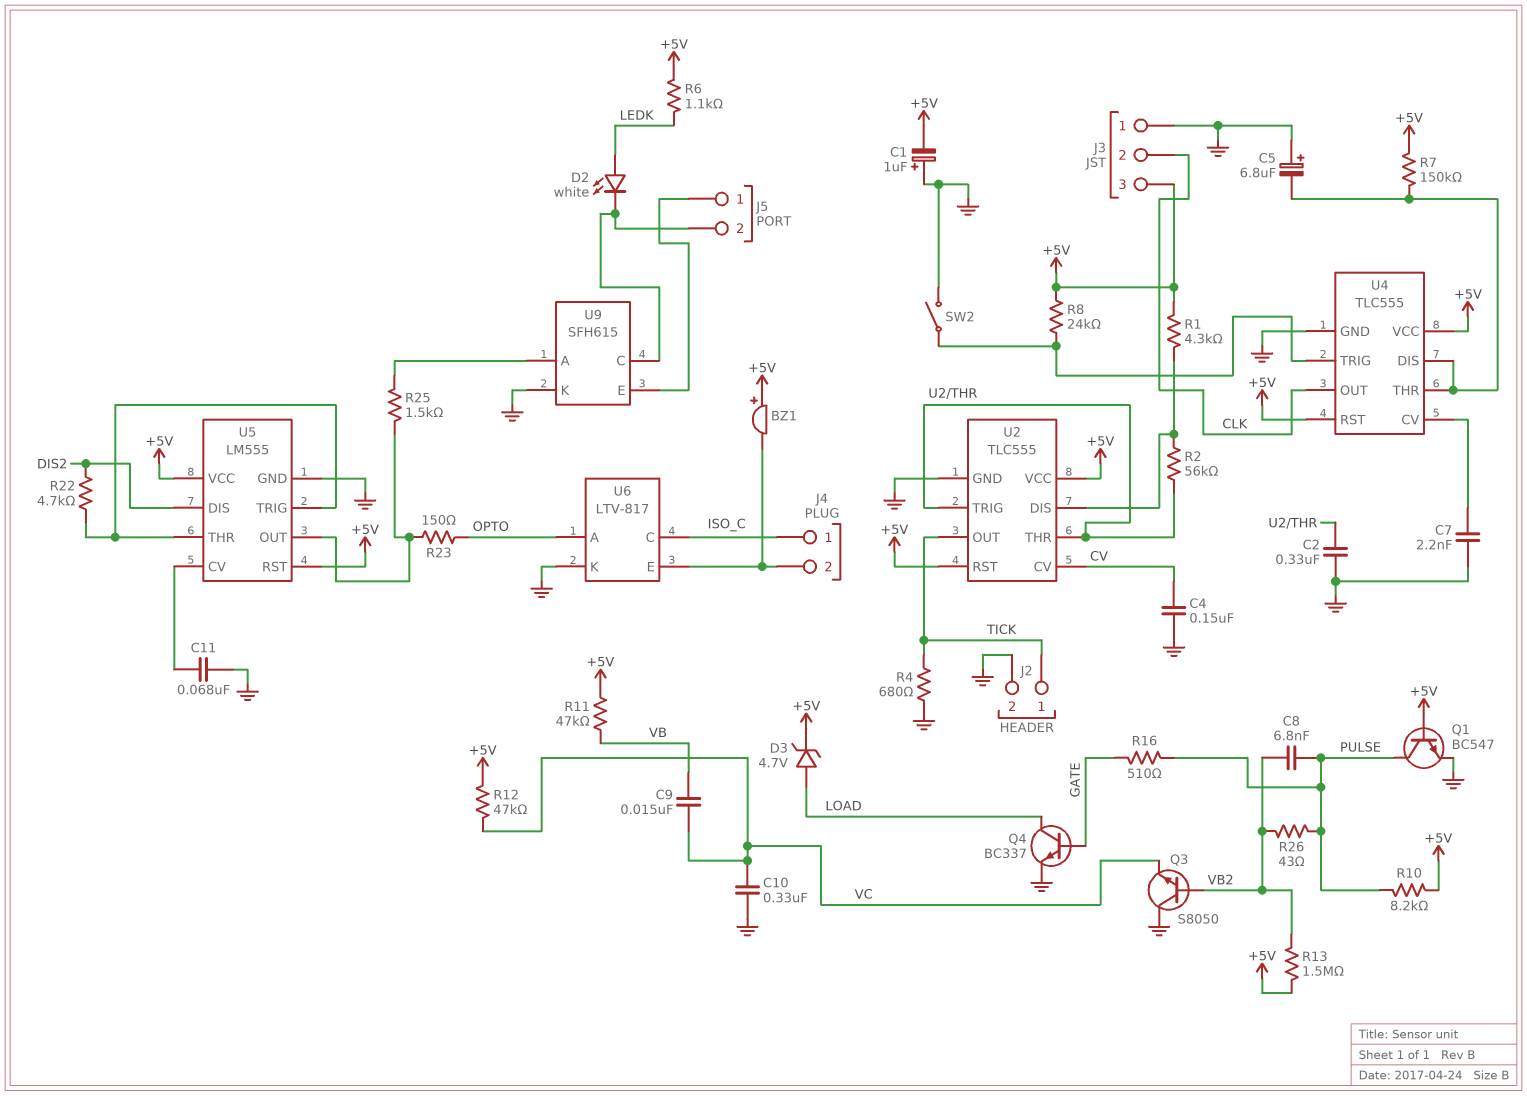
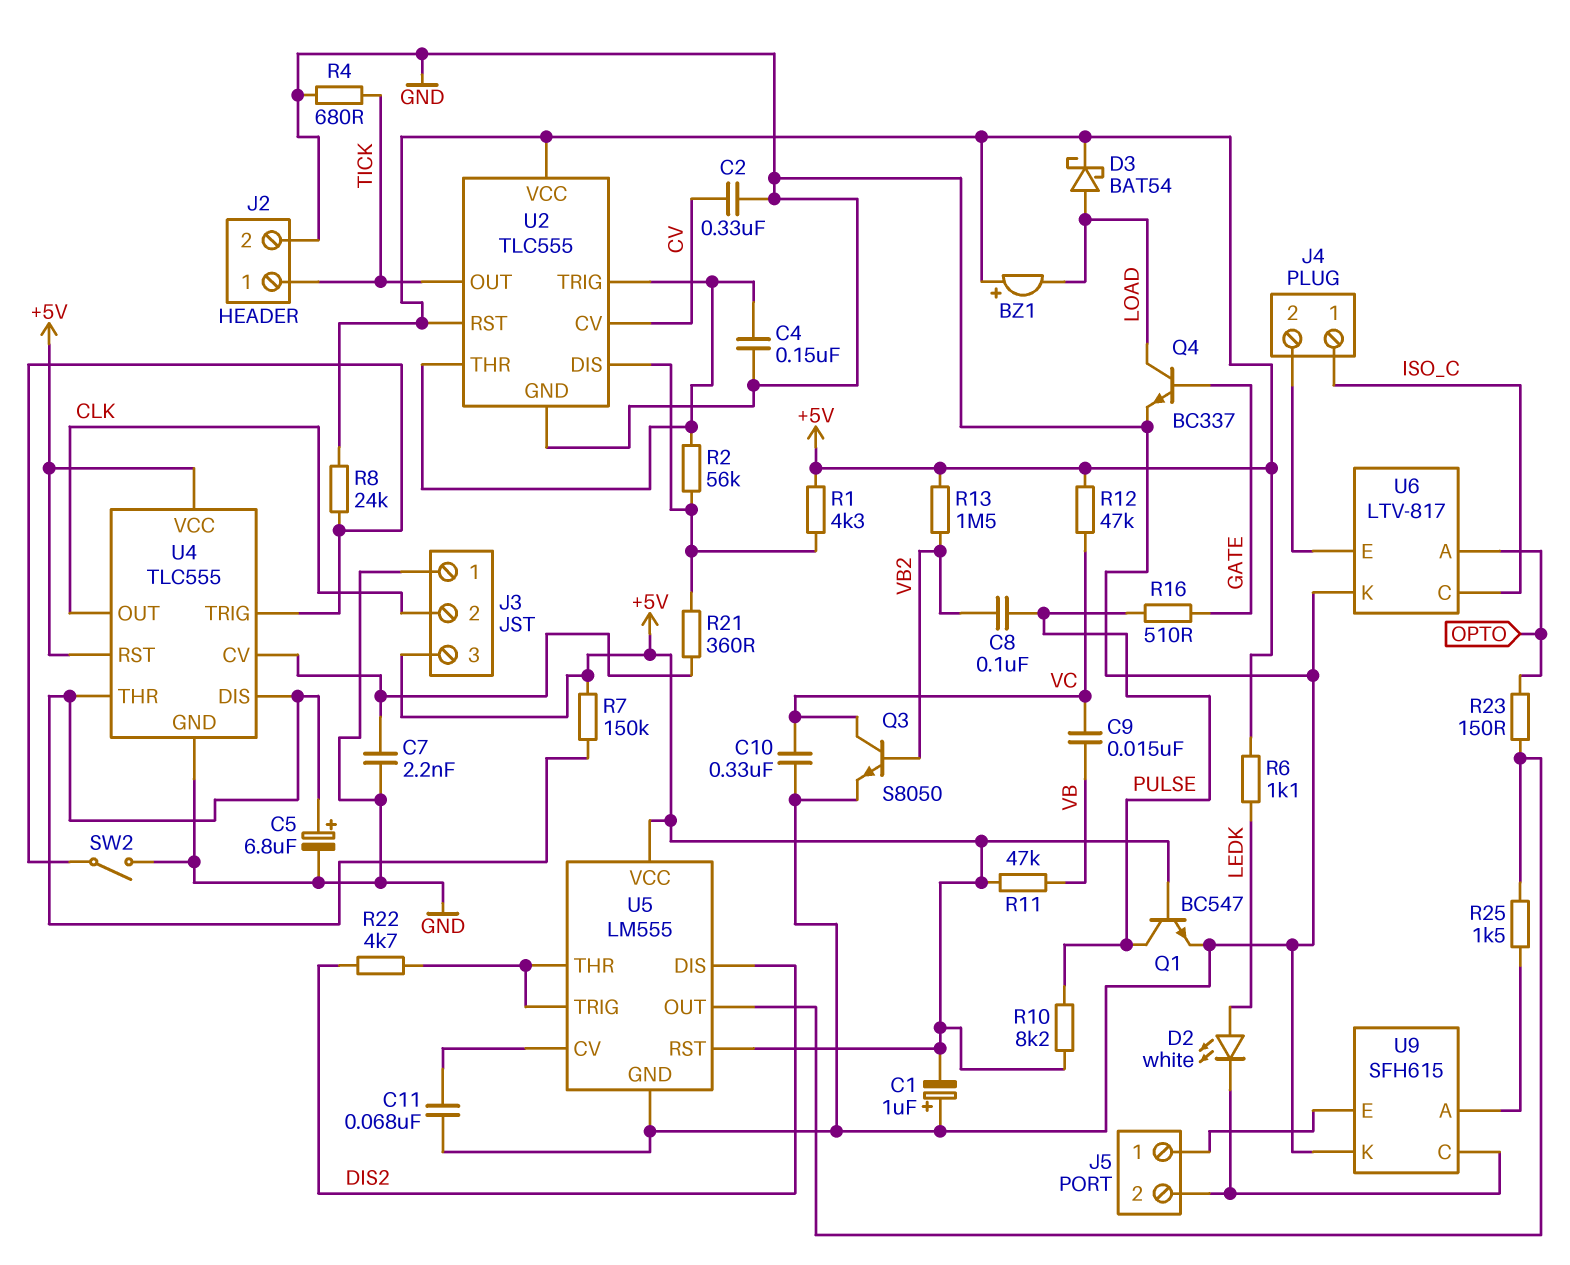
BZ1: buzzer (plus +5V, minus J4/2) -> buzzer (plus +5V, minus LOAD)
C2: 330nF (GND, U2/THR) -> 330nF (CV, GND)
C4: 150nF (CV, GND) -> 150nF (GND, U2/THR)
C5: 6.8uF (plus GND, minus U4/DIS) -> 6.8uF (plus U4/DIS, minus GND)
C8: 6.8nF (PULSE, VB2) -> 100nF (PULSE, VB2)
D3: zener 4.7V (A LOAD, K +5V) -> schottky BAT54 (A LOAD, K +5V)
Q3: NPN S8050 (B VB2, C GND, E VC) -> NPN S8050 (B VB2, C VC, E GND)
R21: none -> 360 (U2/DIS, U4/CV)
R26: 43 (PULSE, VB2) -> none

